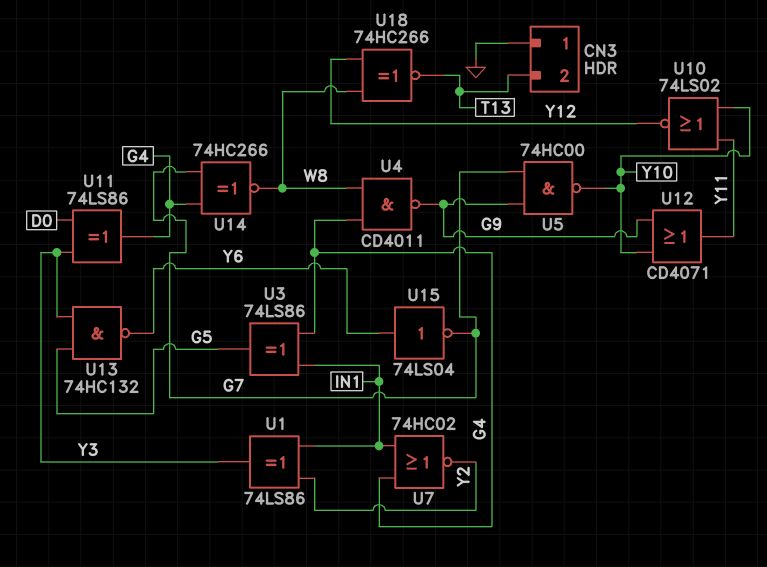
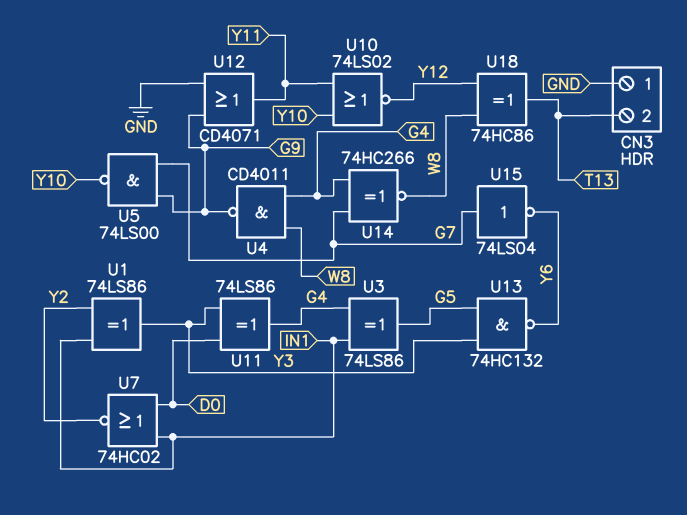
U5: NAND 74HC00 (in G7, in G9, out Y10) -> NAND 74LS00 (in G7, in G9, out Y10)
U7: NOR 74HC02 (in G4, in IN1, out Y2) -> NOR 74HC02 (in D0, in IN1, out Y2)
U12: OR CD4071 (in G9, in Y10, out Y11) -> OR CD4071 (in G9, in GND, out Y11)
U15: NOT 74LS04 (in Y6, out G7) -> NOT 74LS04 (in G7, out Y6)
U18: XNOR 74HC266 (in W8, in Y12, out T13) -> XOR 74HC86 (in W8, in Y12, out T13)

